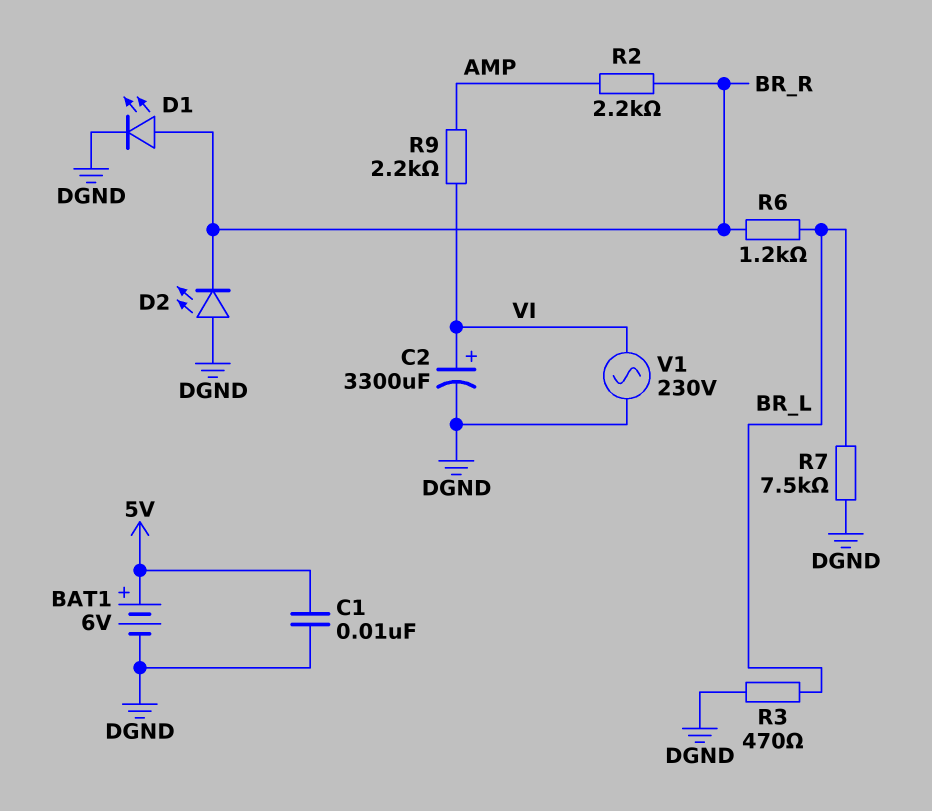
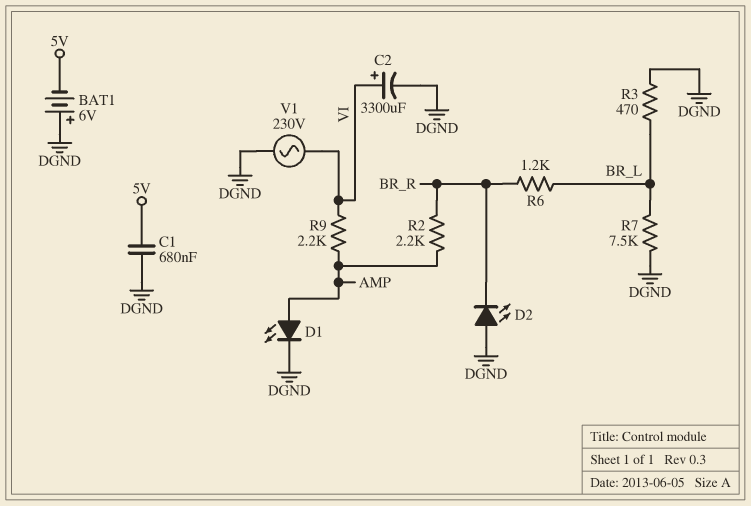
BAT1: 6V (plus 5V, minus DGND) -> 6V (plus DGND, minus 5V)
C1: 10nF (5V, DGND) -> 680nF (5V, DGND)
D1: LED (A BR_R, K DGND) -> LED (A AMP, K DGND)

